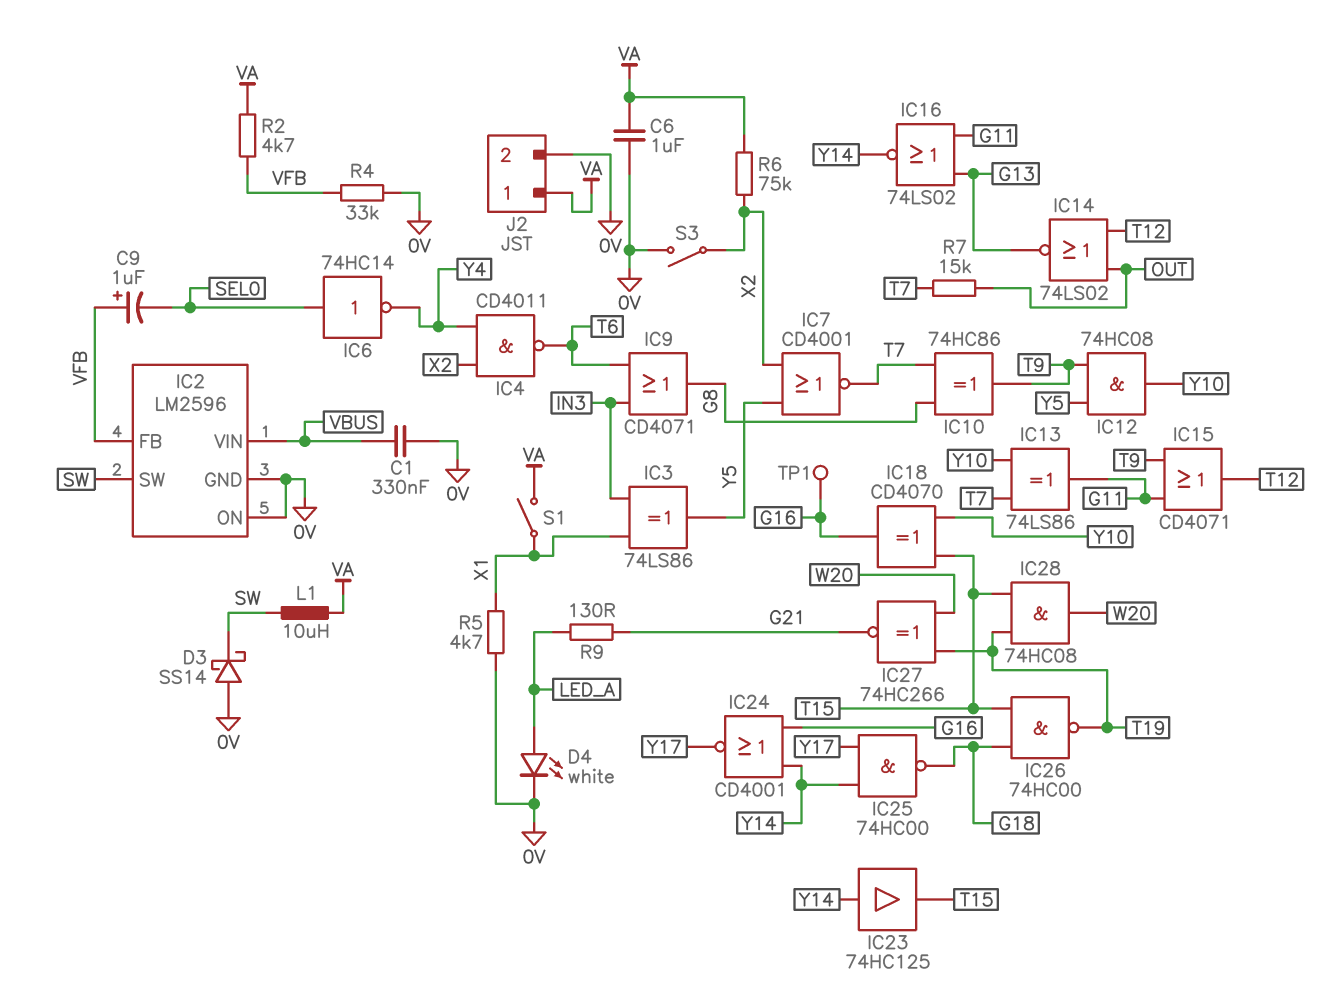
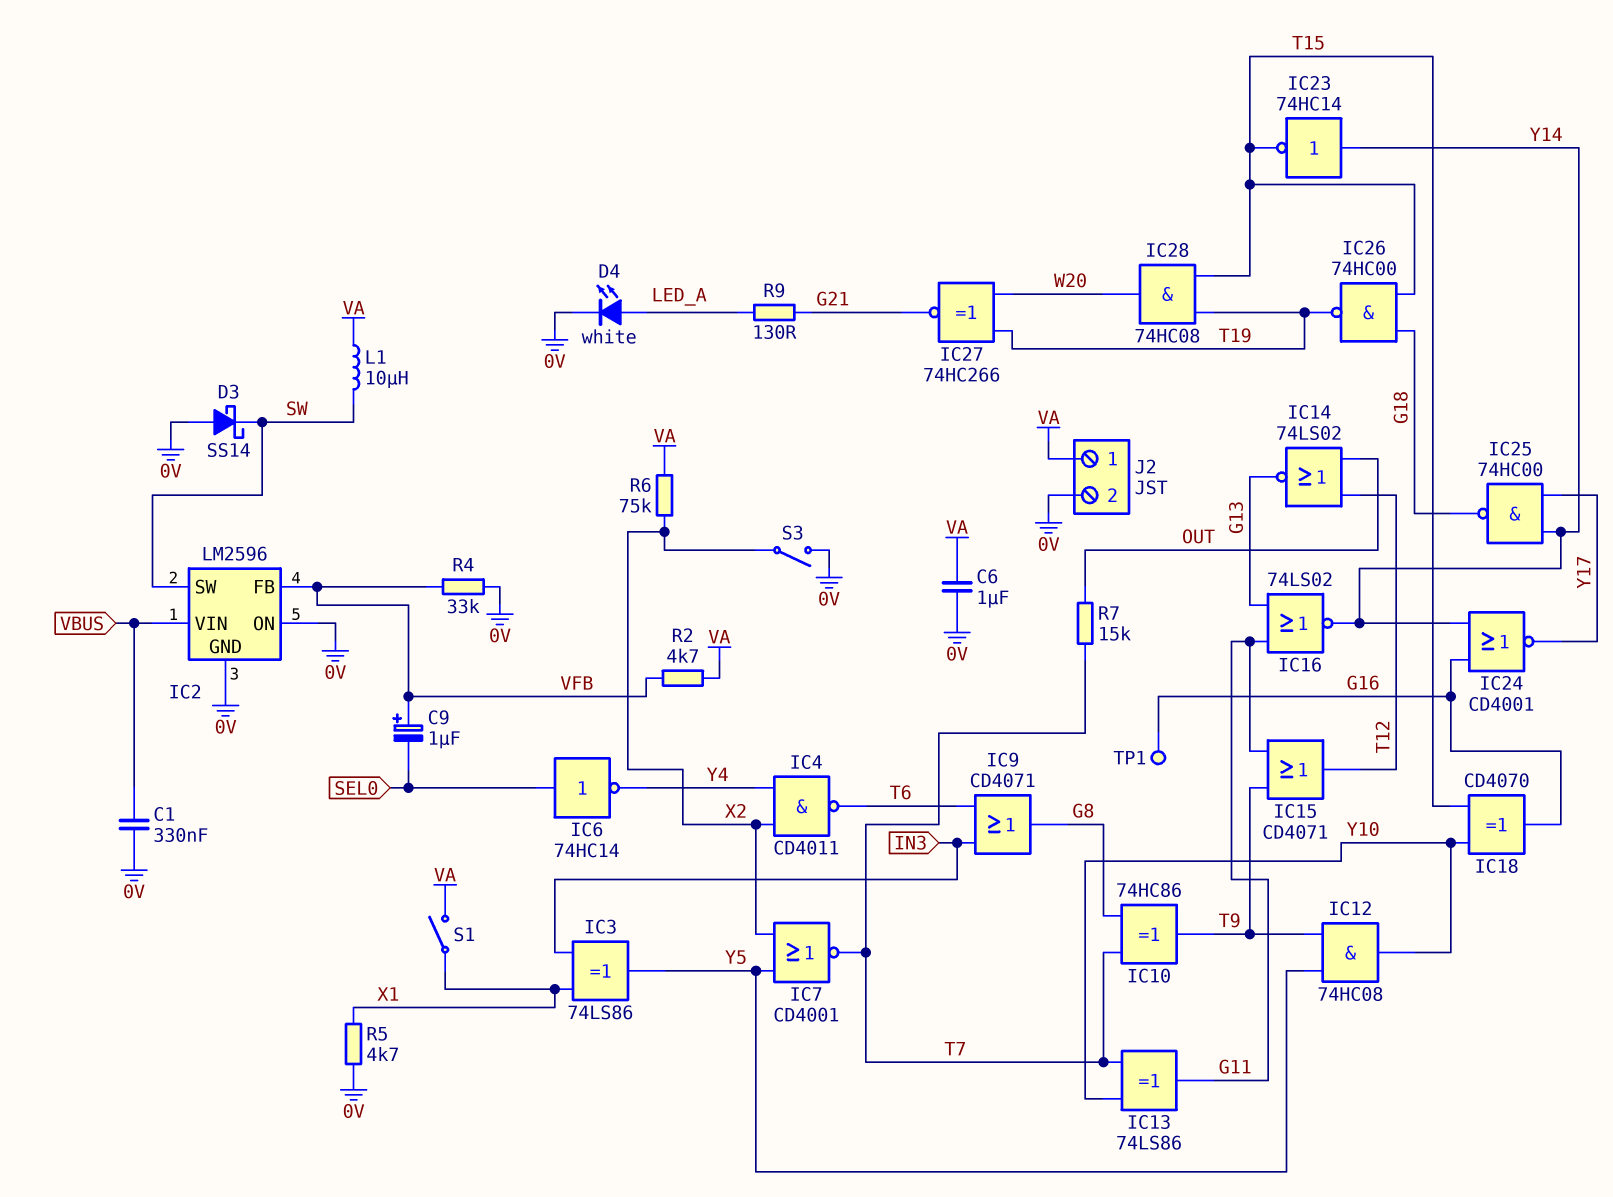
IC23: buffer 74HC125 (in Y14, out T15) -> NOT 74HC14 (in Y14, out T15)

